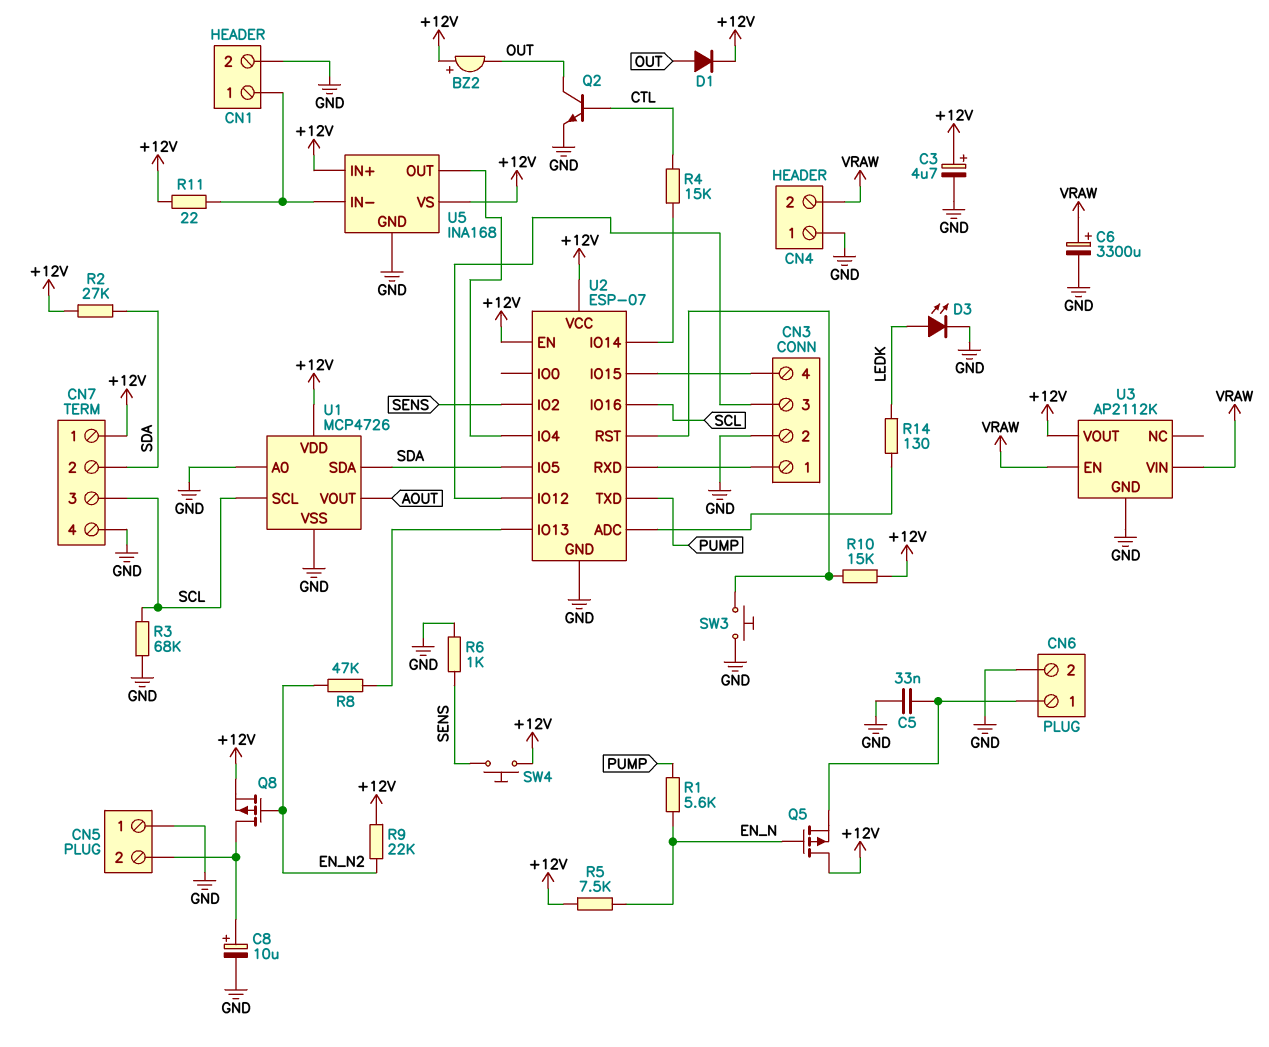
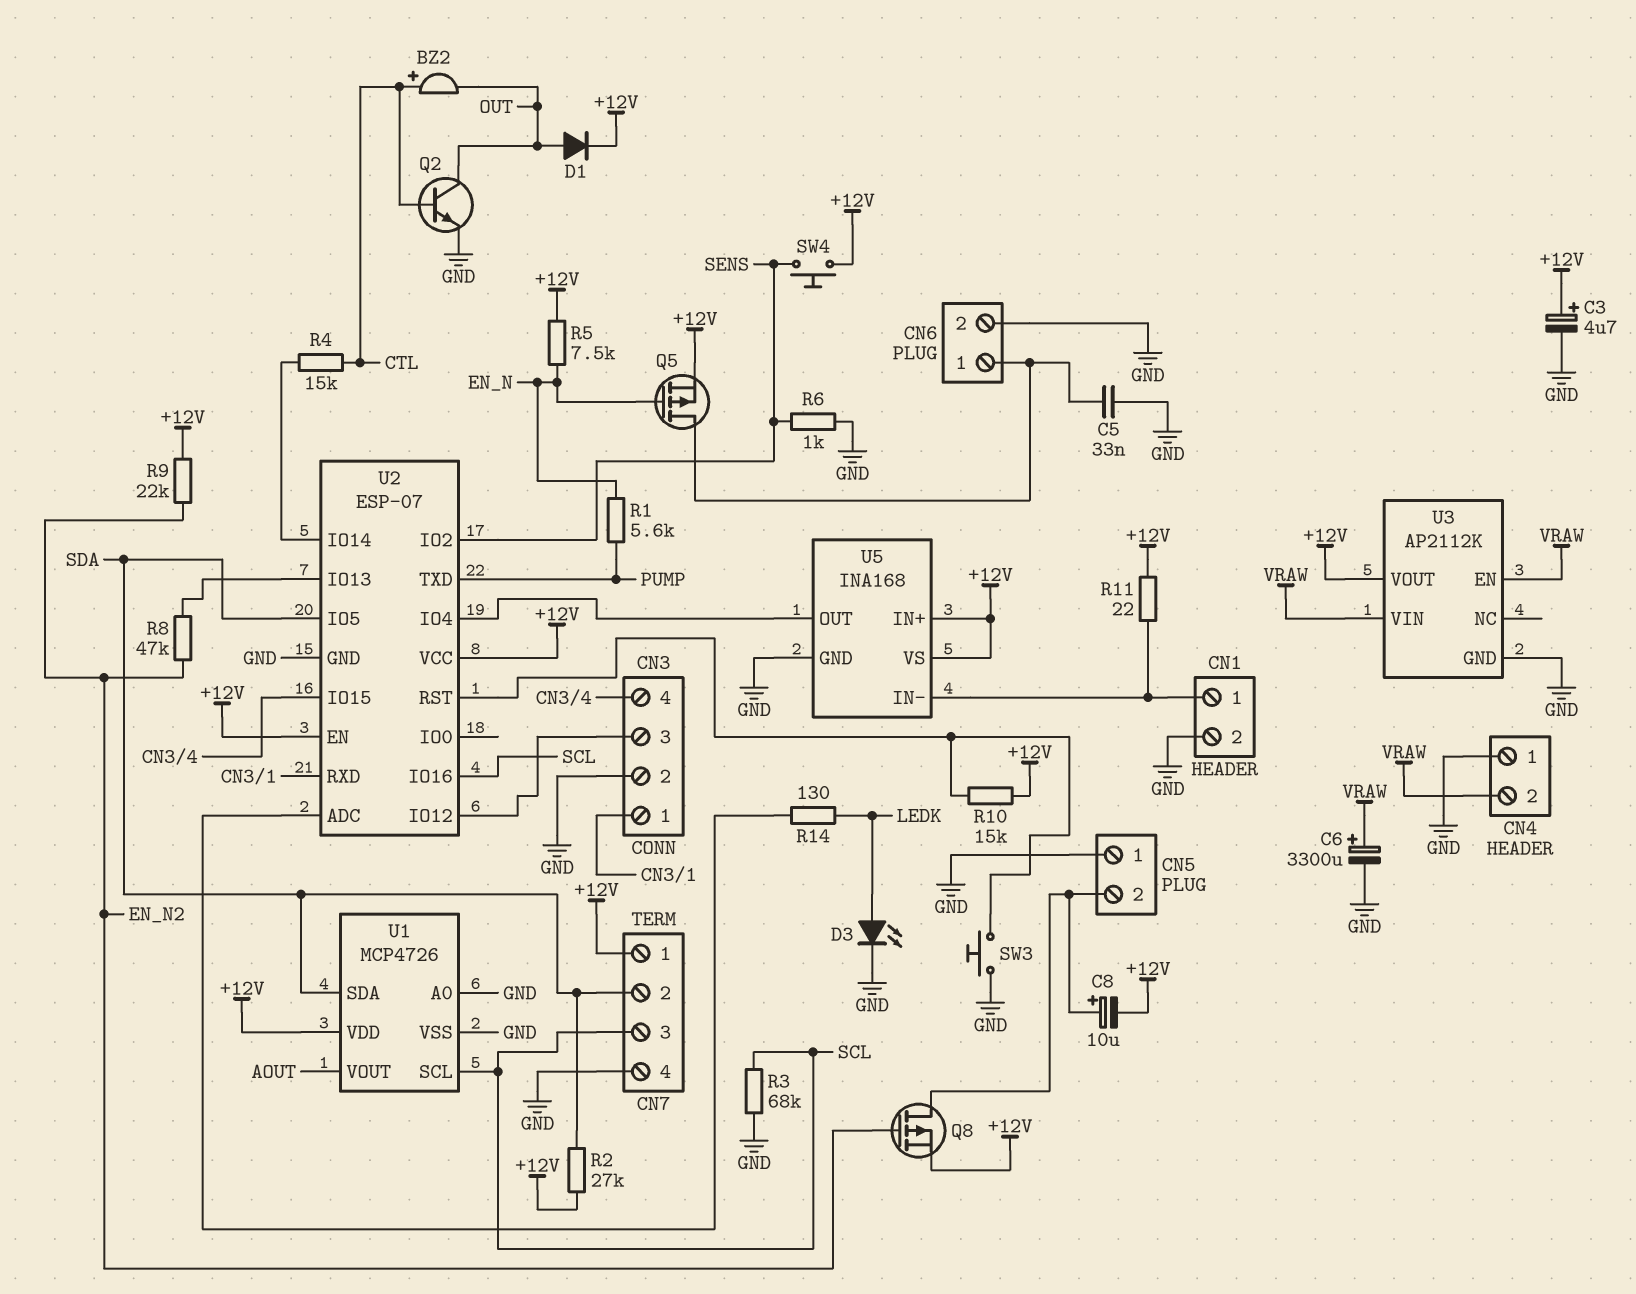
BZ2: buzzer (plus +12V, minus OUT) -> buzzer (plus CTL, minus OUT)
C8: 10uF (plus CN5/2, minus GND) -> 10uF (plus CN5/2, minus +12V)
Q5: PMOS (G EN_N, D +12V, S CN6/1) -> PMOS (G EN_N, D CN6/1, S +12V)

